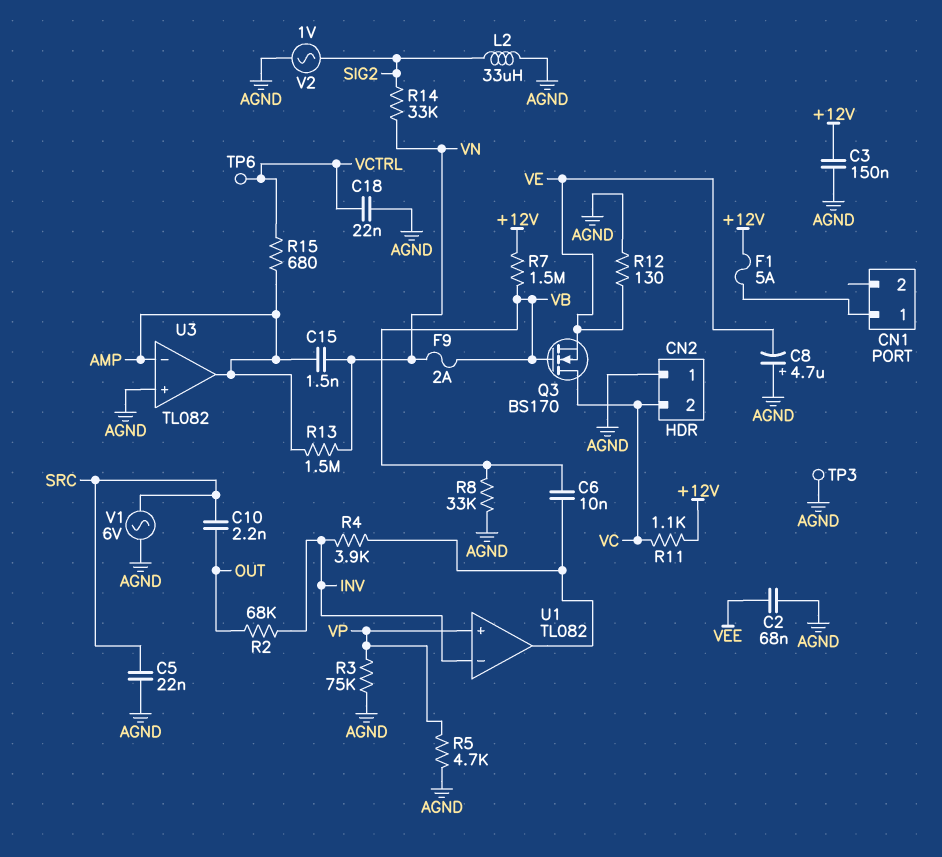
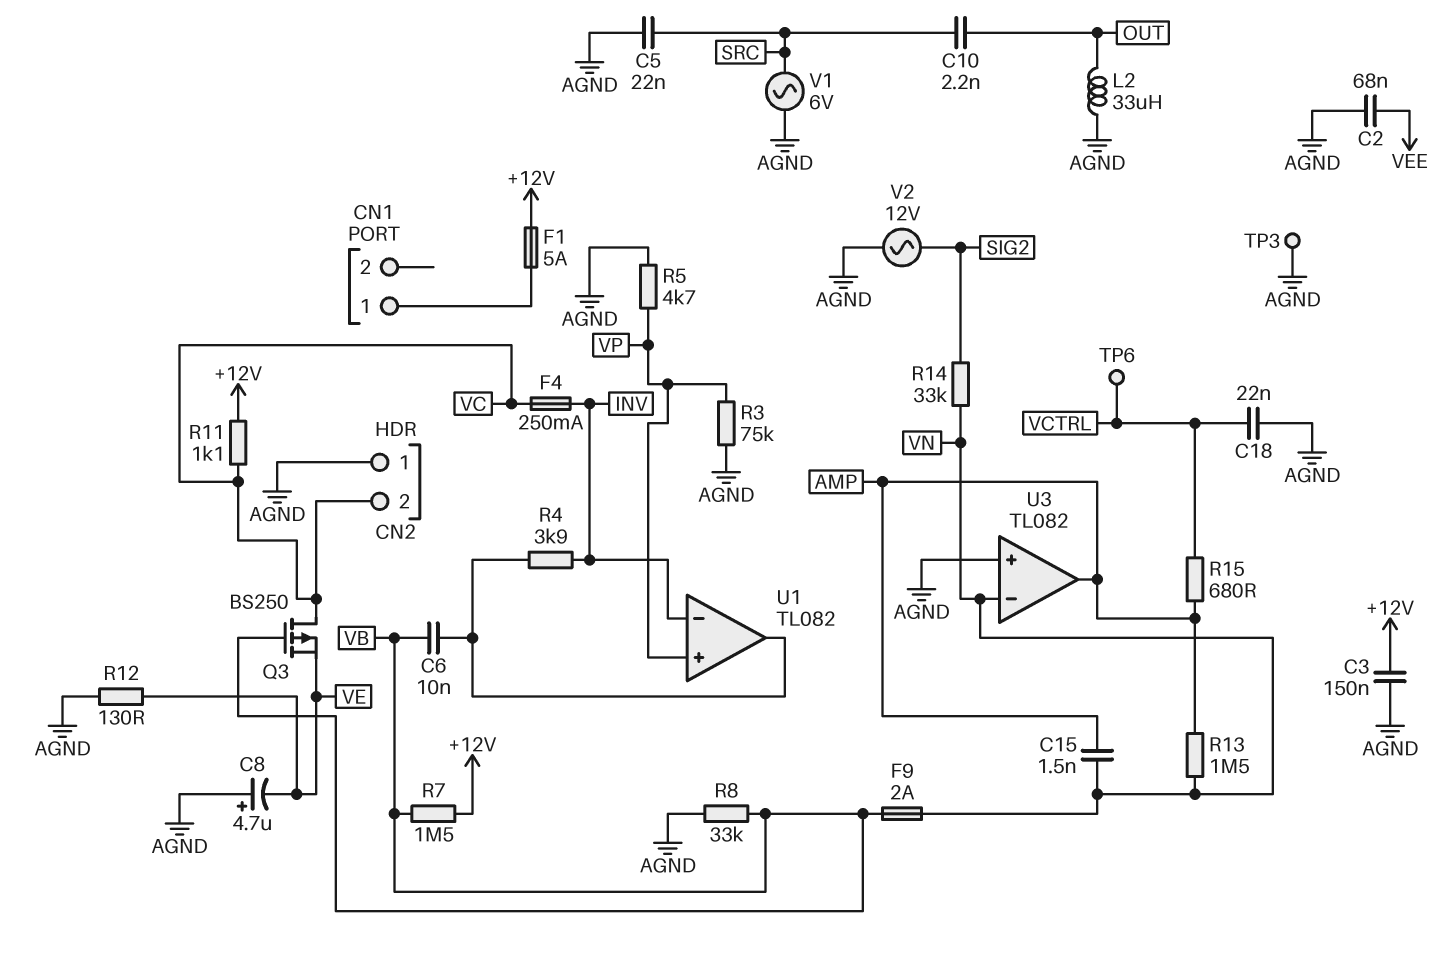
F4: none -> 250mA (INV, VC)
L2: 33uH (AGND, SIG2) -> 33uH (AGND, OUT)
Q3: NMOS BS170 (G VB, D VC, S VE) -> PMOS BS250 (G VB, D VC, S VE)
R2: 68k (INV, OUT) -> none
U3 pin in-: AMP -> VN
V2: AC 1V (AGND, SIG2) -> AC 12V (AGND, SIG2)

